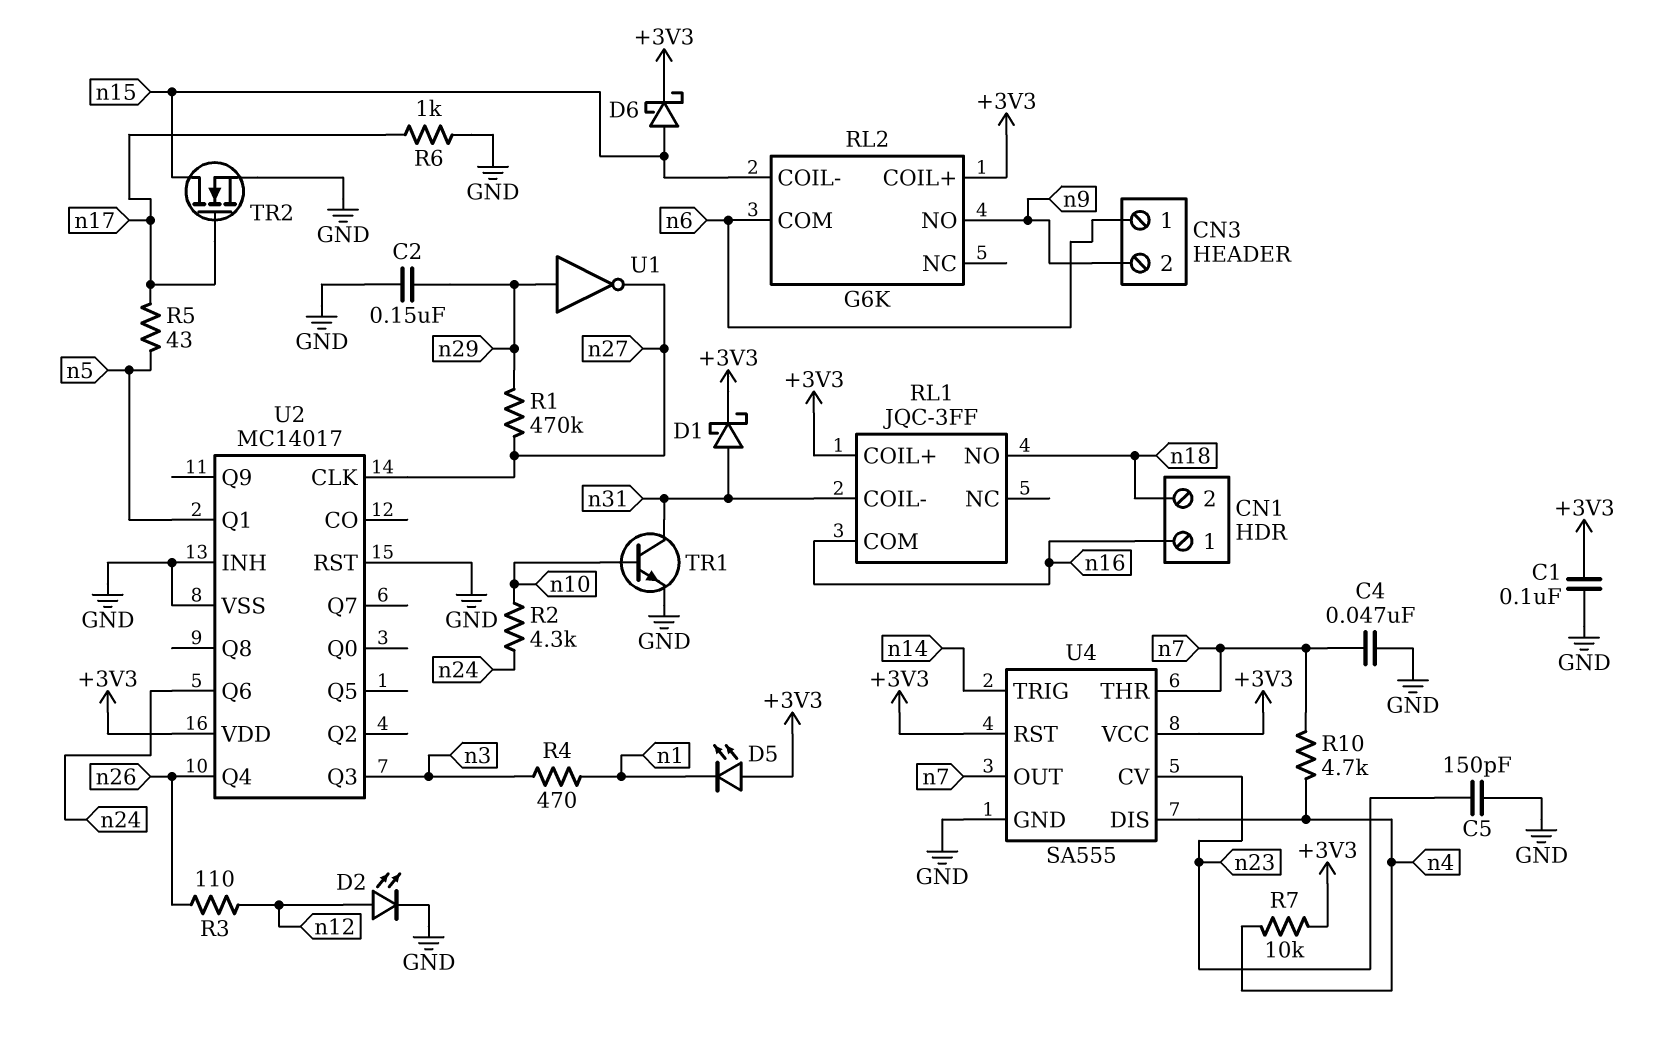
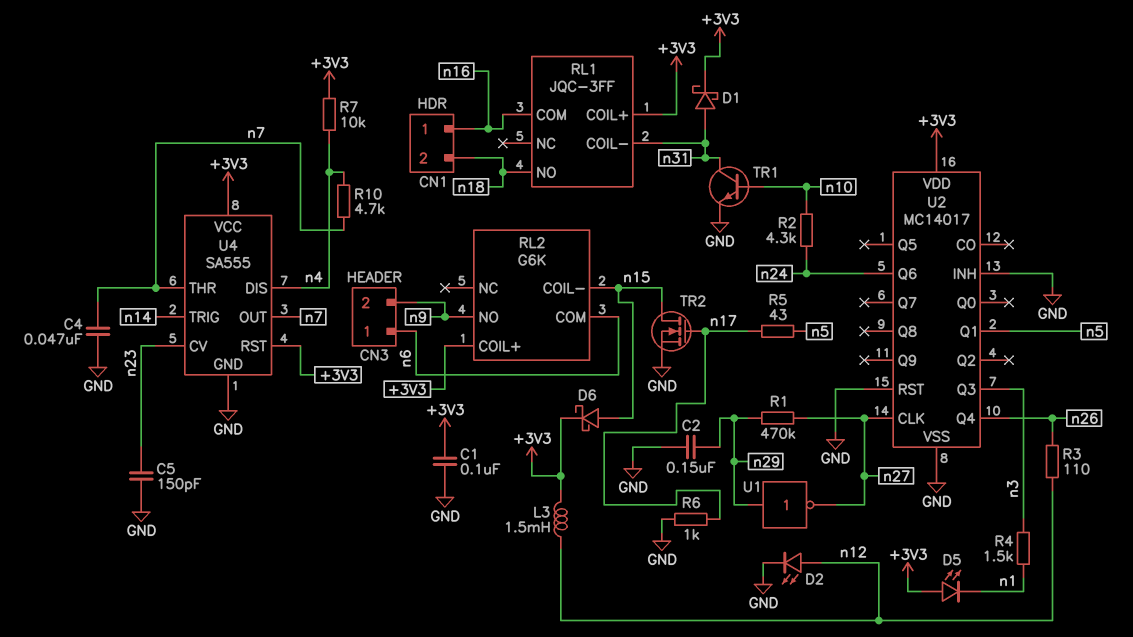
L3: none -> 1.5mH (+3V3, n12)
R4: 470 (n1, n3) -> 1.5k (n1, n3)

